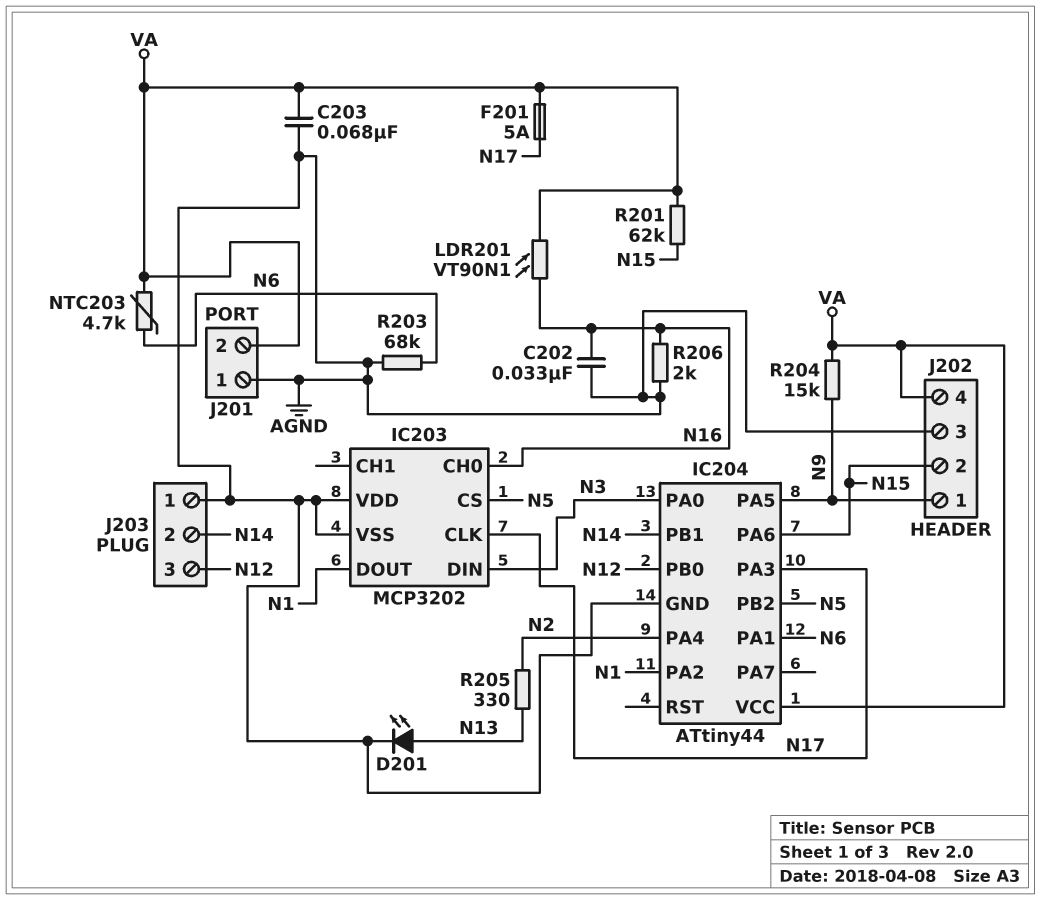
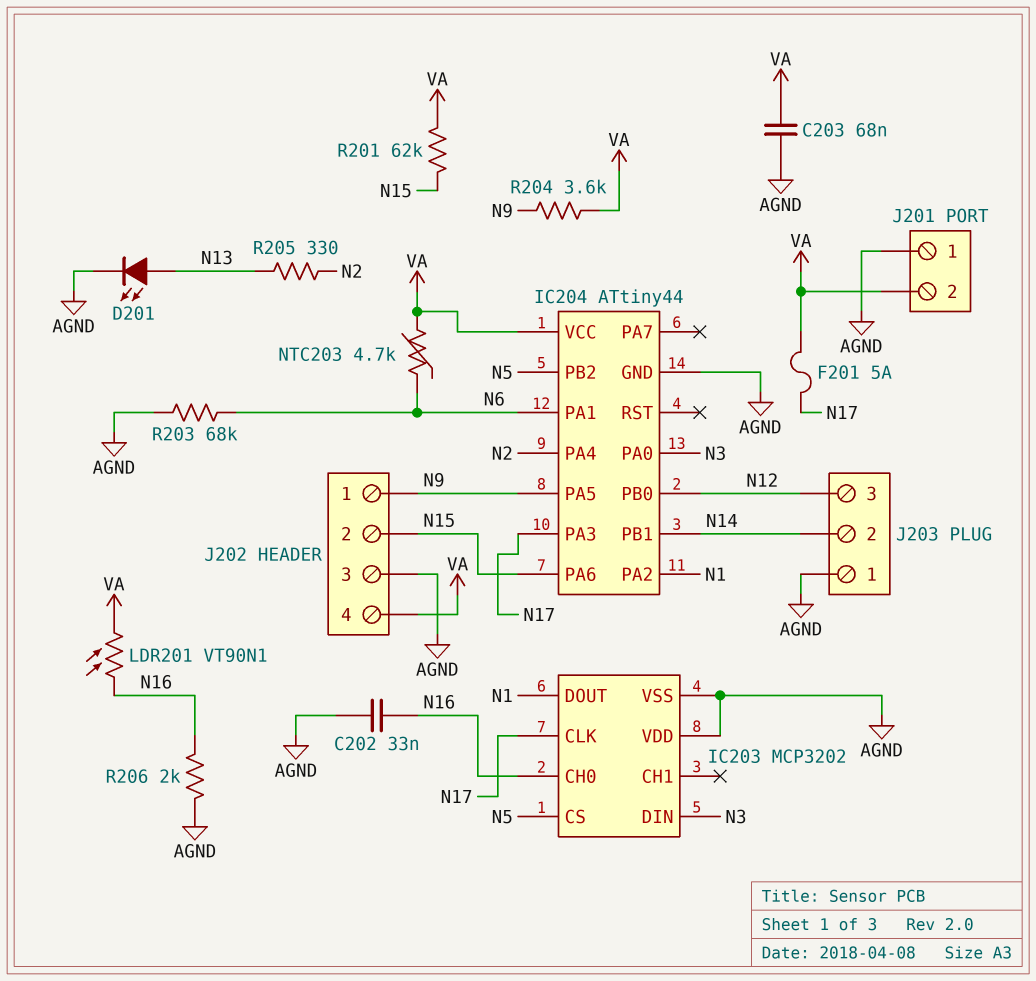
R204: 15k (N9, VA) -> 3.6k (N9, VA)

